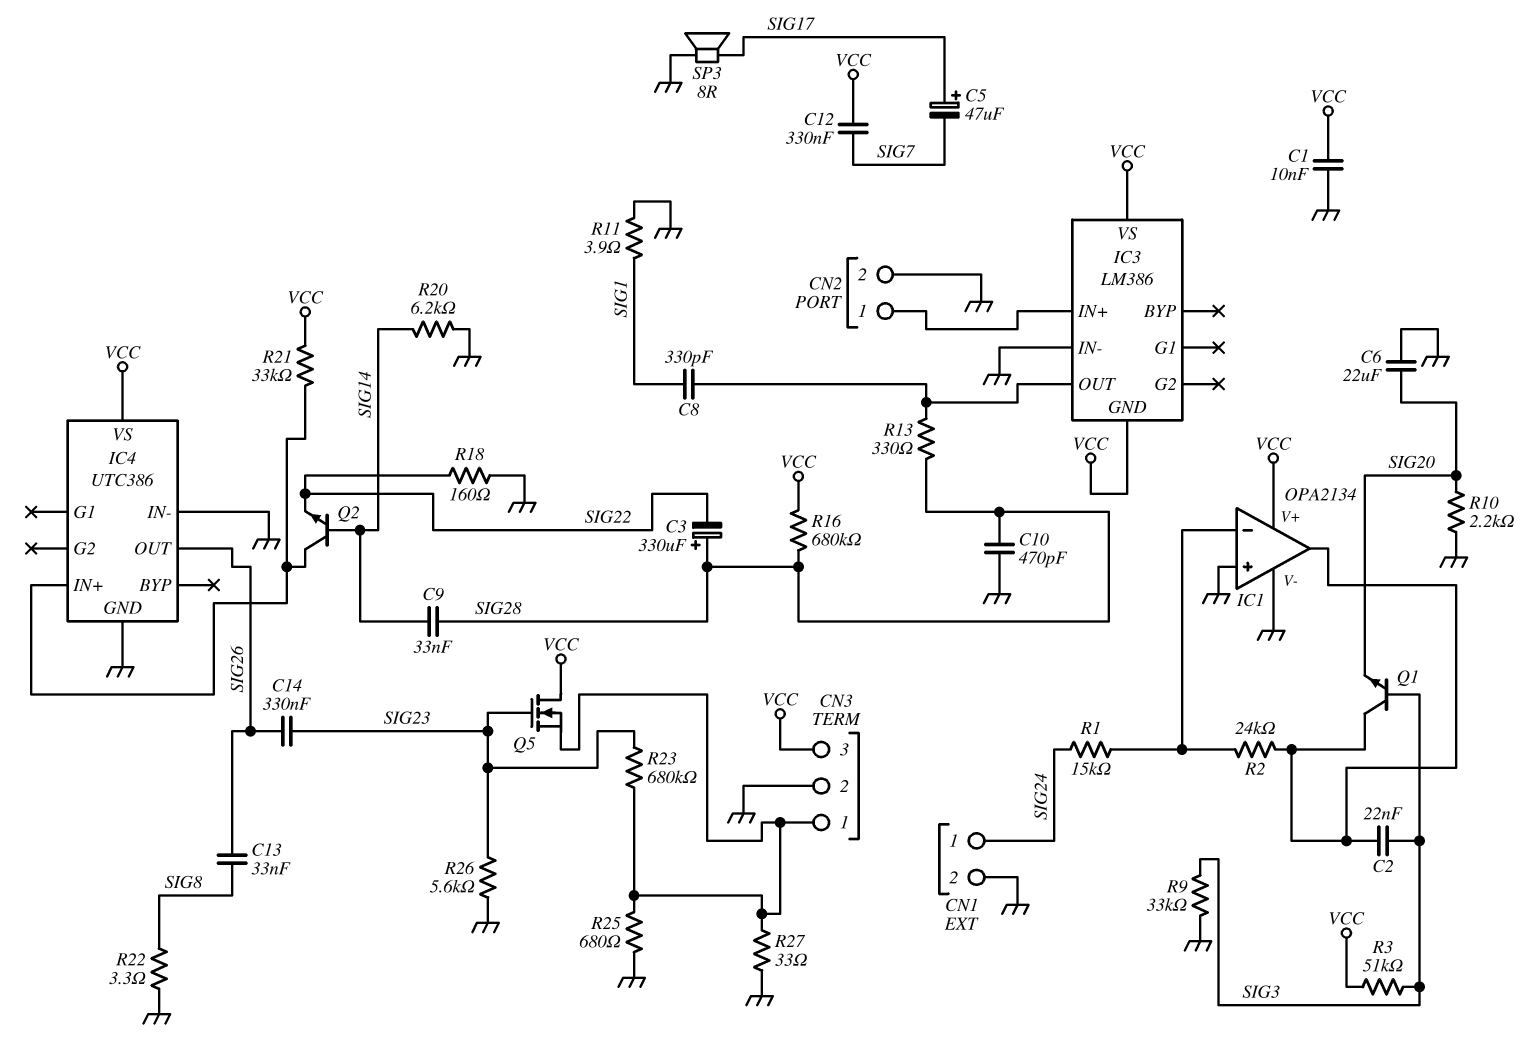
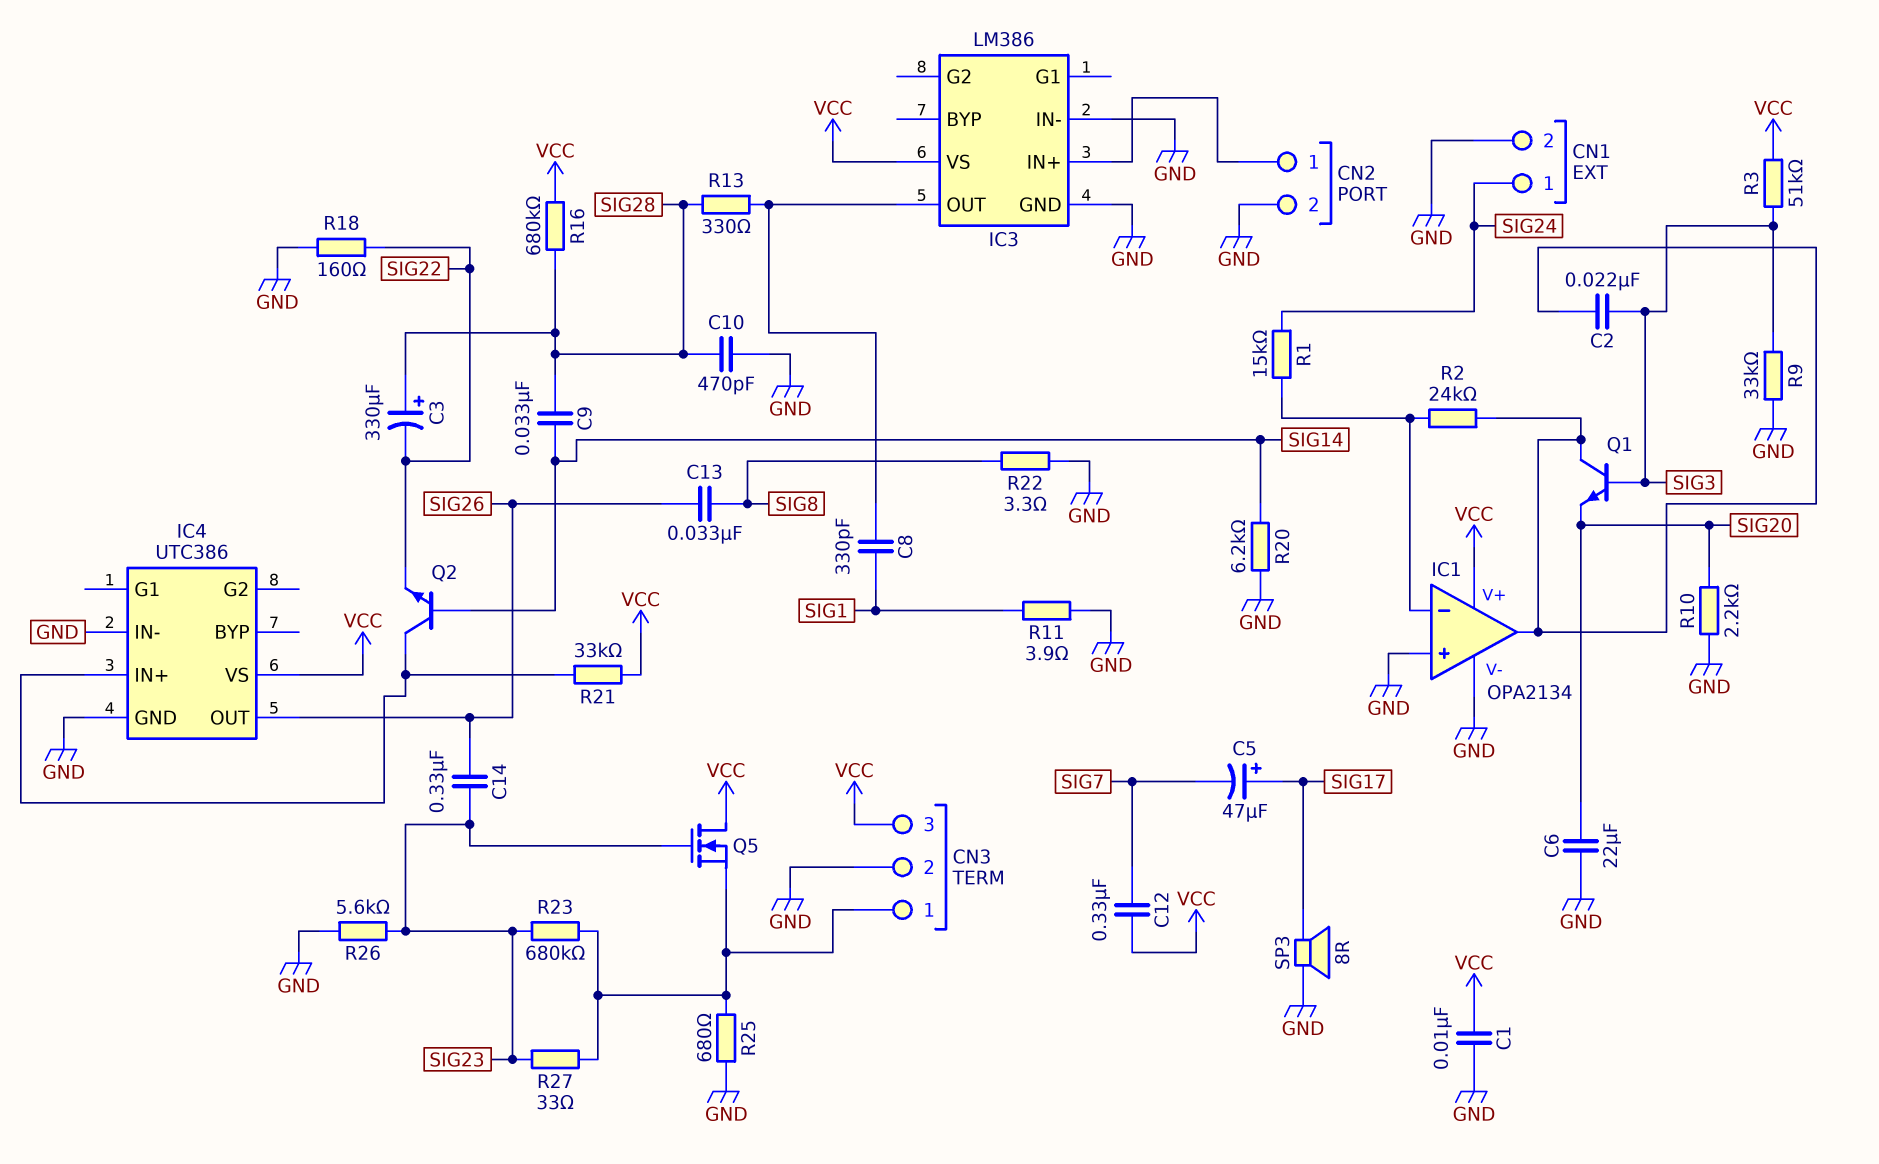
IC3 pin GND: VCC -> GND
R27: 33 (CN3/1, GND) -> 33 (CN3/1, SIG23)

